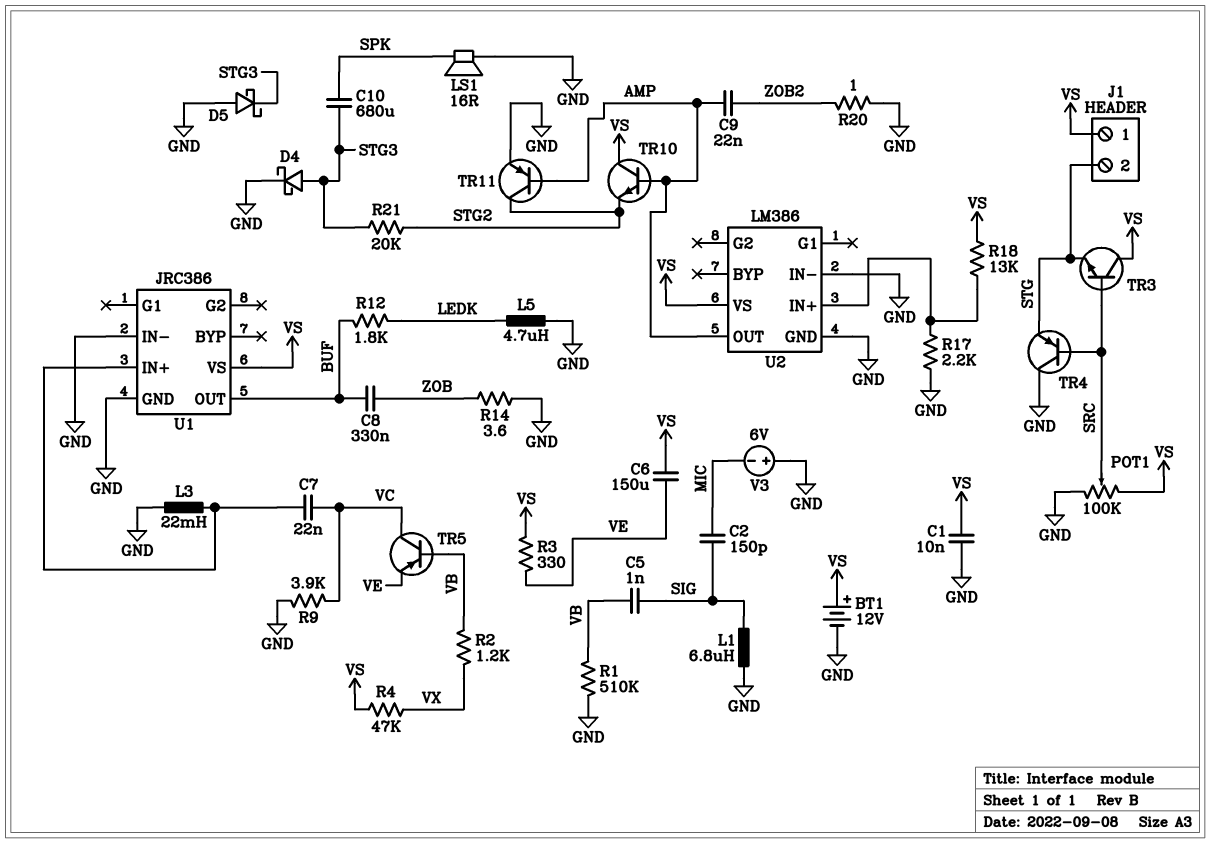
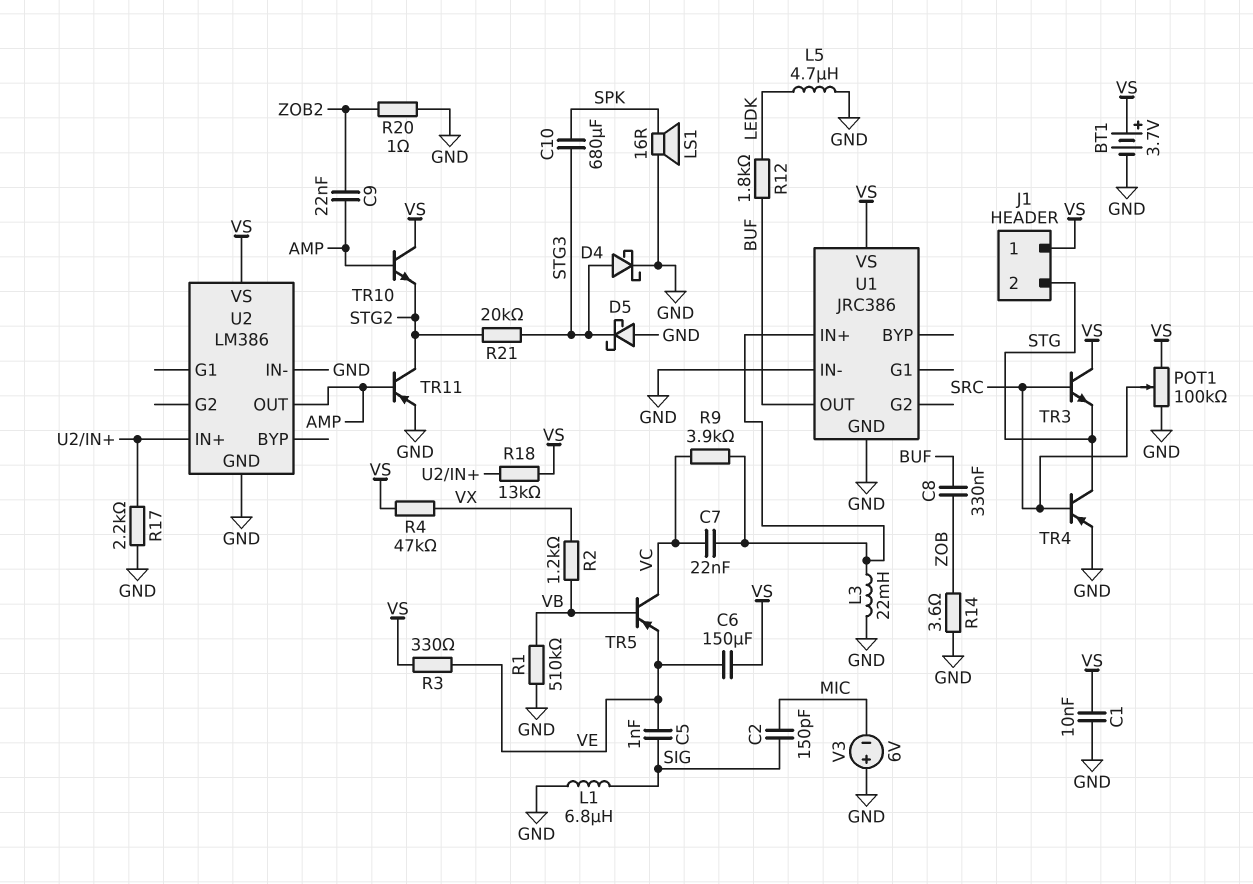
BT1: 12V (plus VS, minus GND) -> 3.7V (plus VS, minus GND)
C5: 1nF (SIG, VB) -> 1nF (SIG, VE)
R9: 3.9k (GND, VC) -> 3.9k (U1/IN+, VC)
TR4: PNP (B SRC, C GND, E STG) -> PNP (B SRC, C STG, E GND)

